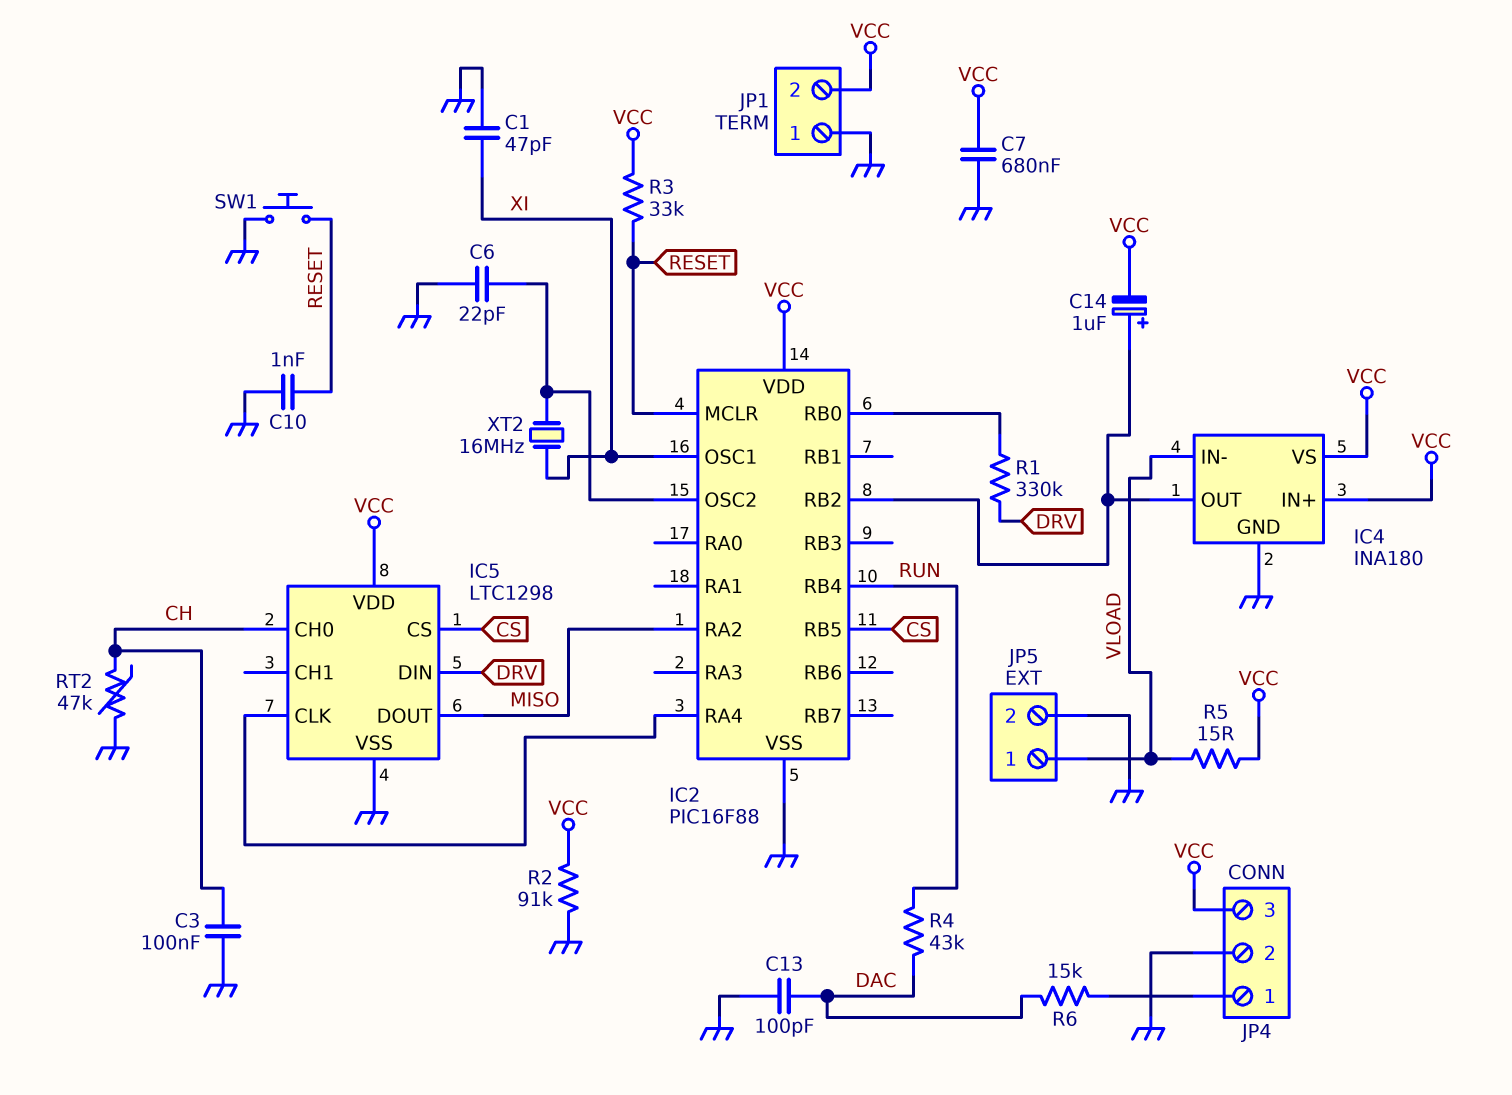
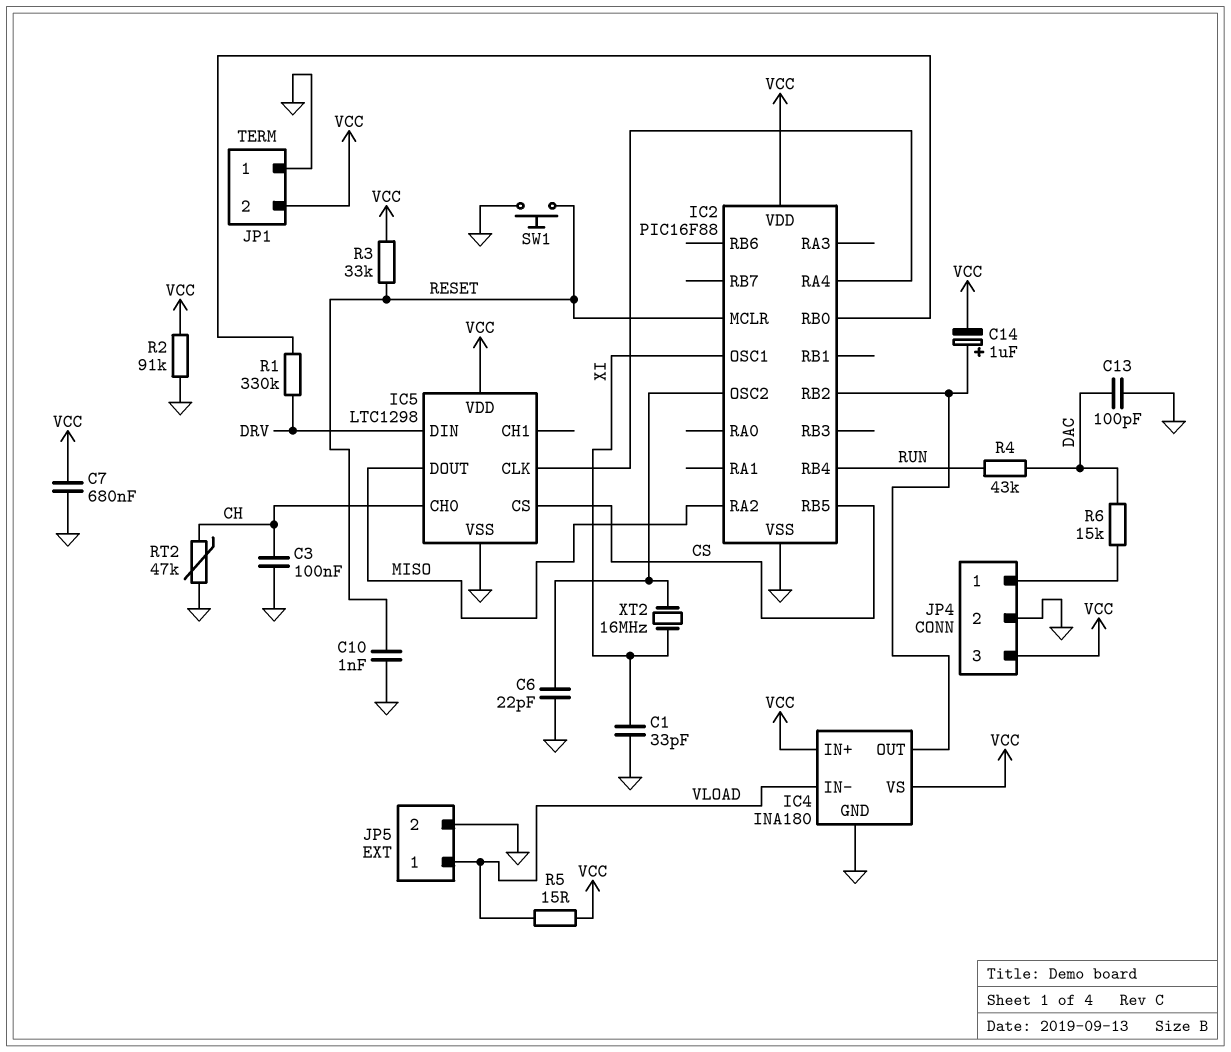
C1: 47pF (GND, XI) -> 33pF (GND, XI)

